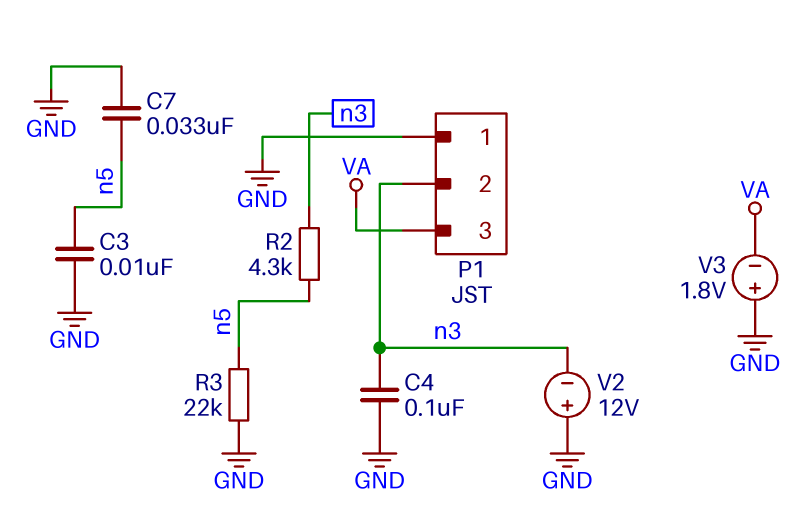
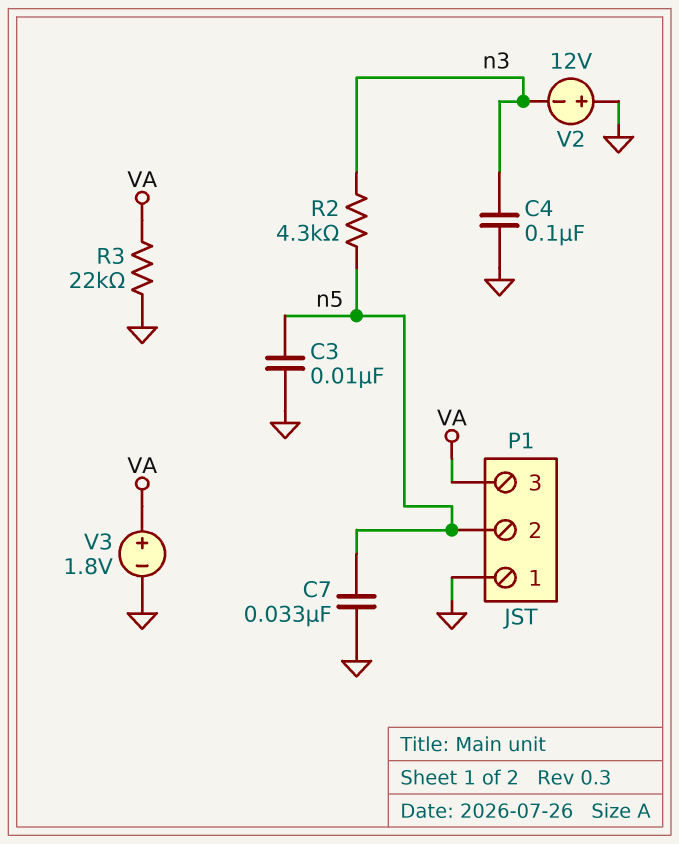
P1 pin 2: n3 -> n5
R3: 22k (GND, n5) -> 22k (GND, VA)
V3: 1.8V (plus GND, minus VA) -> 1.8V (plus VA, minus GND)

